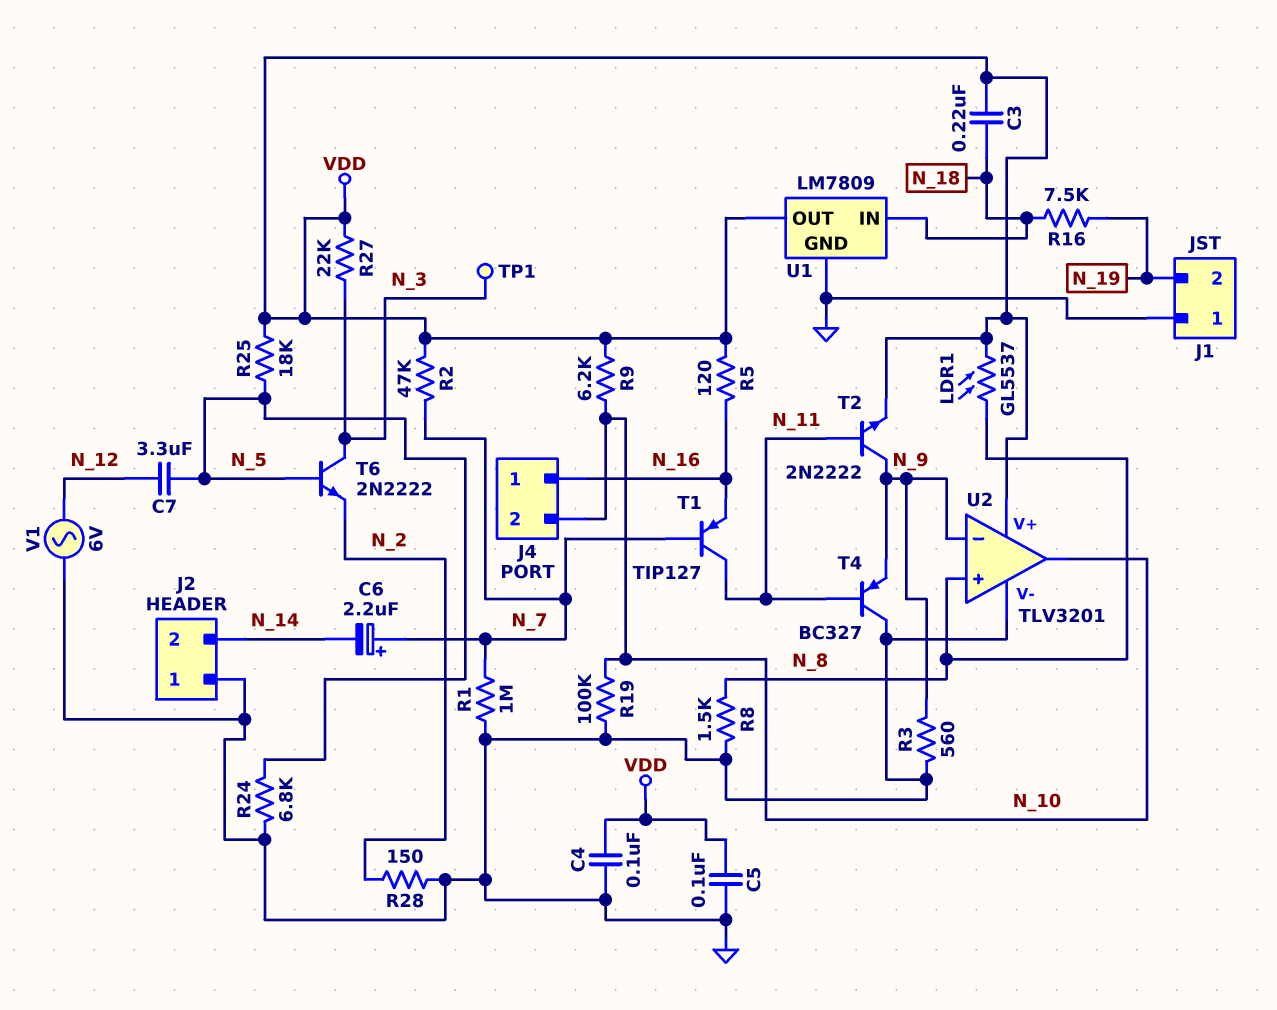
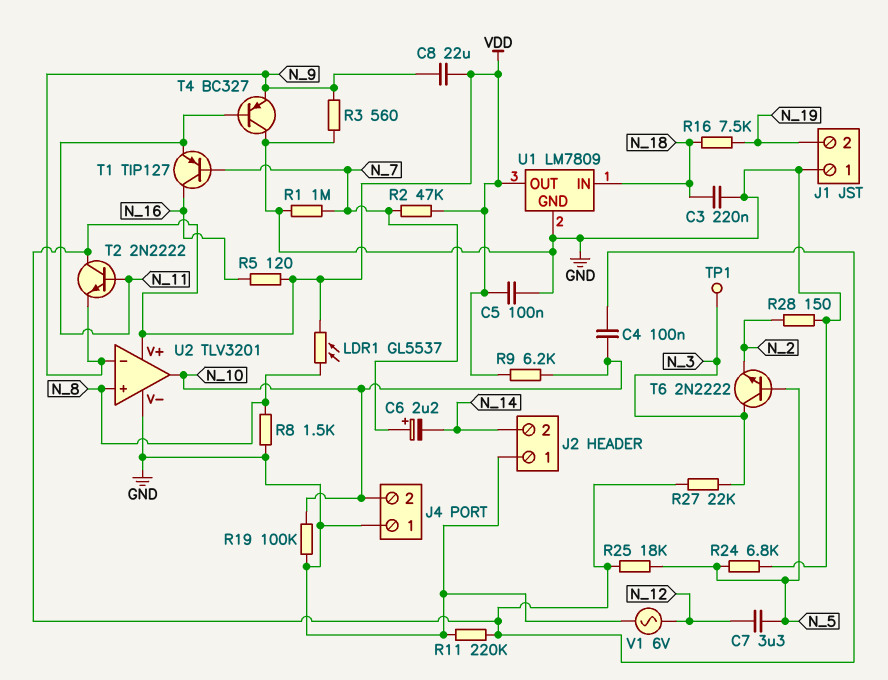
C3: 220nF (N_18, VDD) -> 220nF (GND, N_18)
C4: 100nF (GND, VDD) -> 100nF (N_10, VDD)
C8: none -> 22uF (N_9, VDD)
J4 pin 1: N_16 -> GND
R11: none -> 220k (GND, VDD)
T1: PNP TIP127 (B N_7, C N_11, E N_16) -> PNP TIP127 (B N_7, C N_16, E N_11)
T2: NPN 2N2222 (B N_11, C N_9, E VDD) -> NPN 2N2222 (B N_11, C VDD, E N_9)

